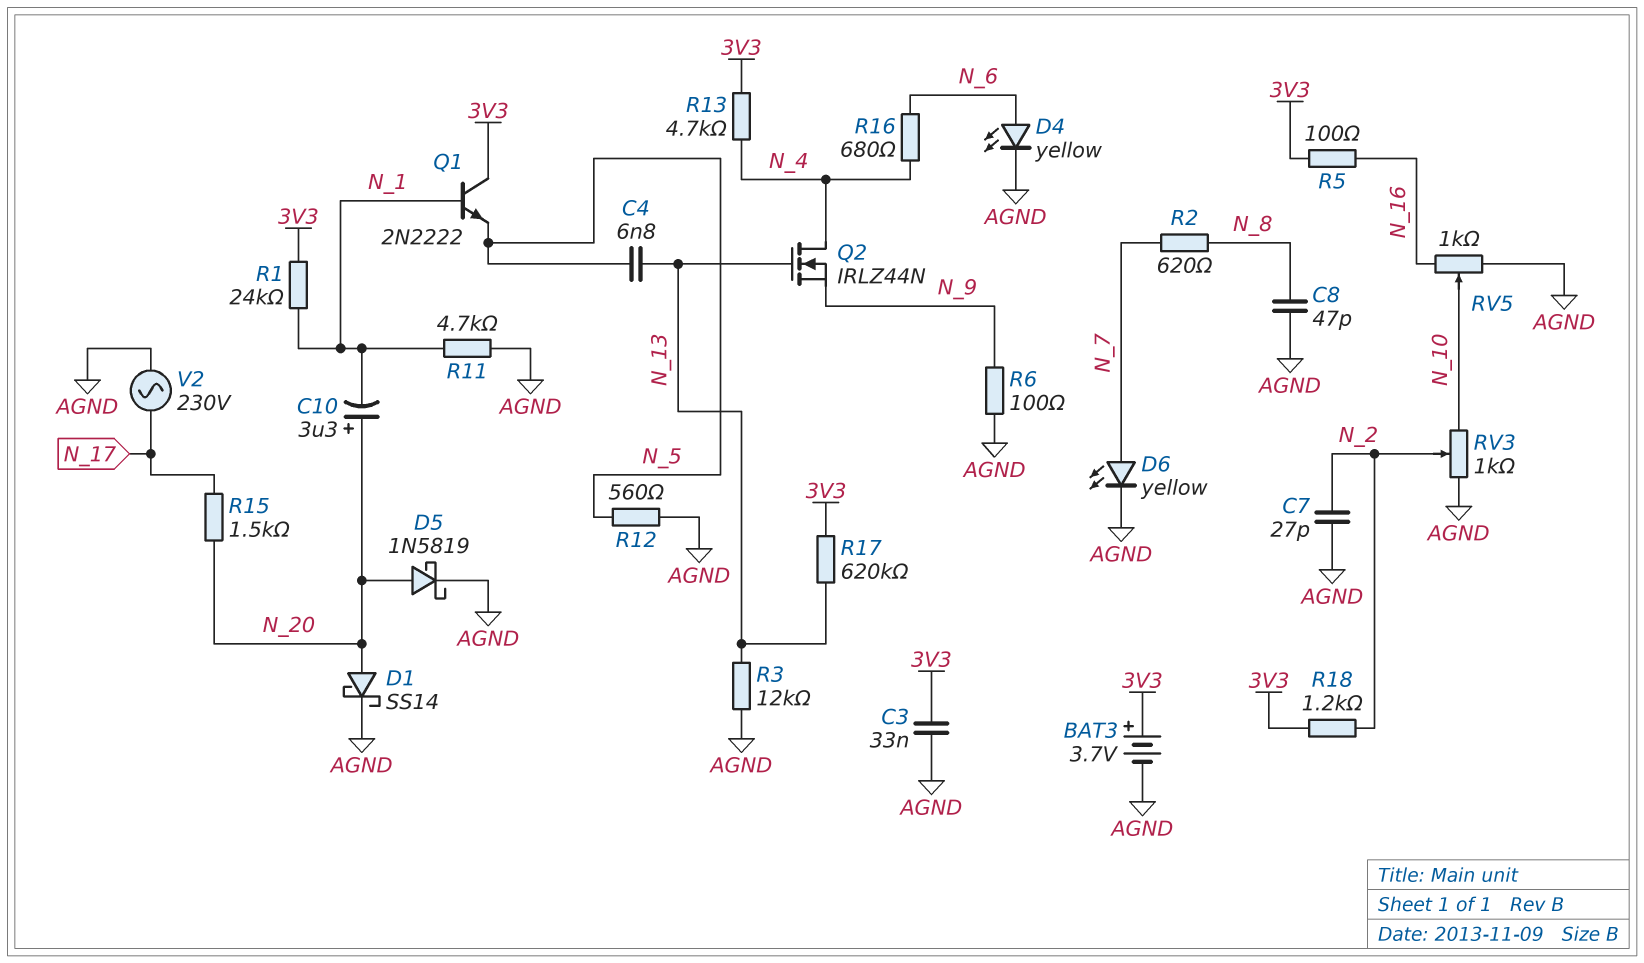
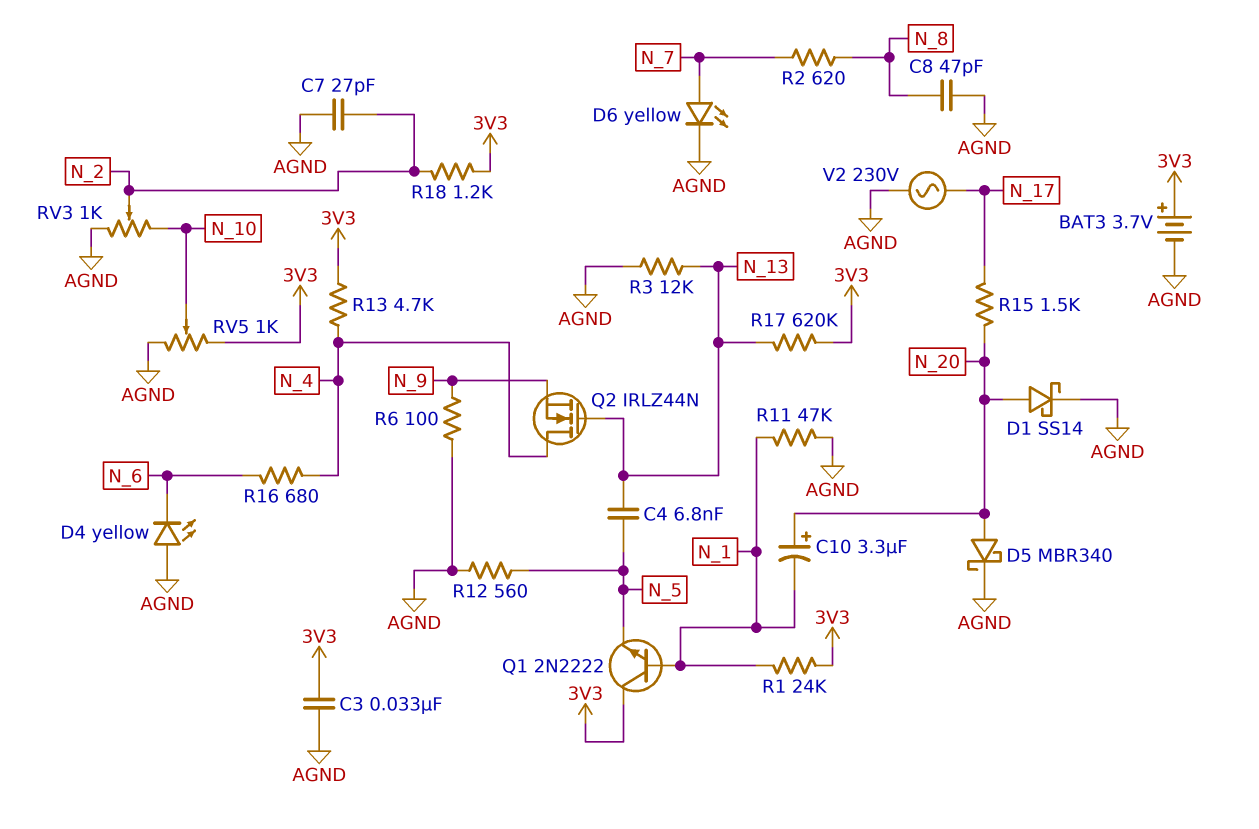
D4: LED yellow (A N_6, K AGND) -> LED yellow (A AGND, K N_6)
D5: schottky 1N5819 (A N_20, K AGND) -> schottky MBR340 (A N_20, K AGND)
R5: 100 (3V3, N_16) -> none
R11: 4.7k (AGND, N_1) -> 47k (AGND, N_1)
RV5: 1k (AGND, N_16, wiper N_10) -> 1k (3V3, AGND, wiper N_10)

